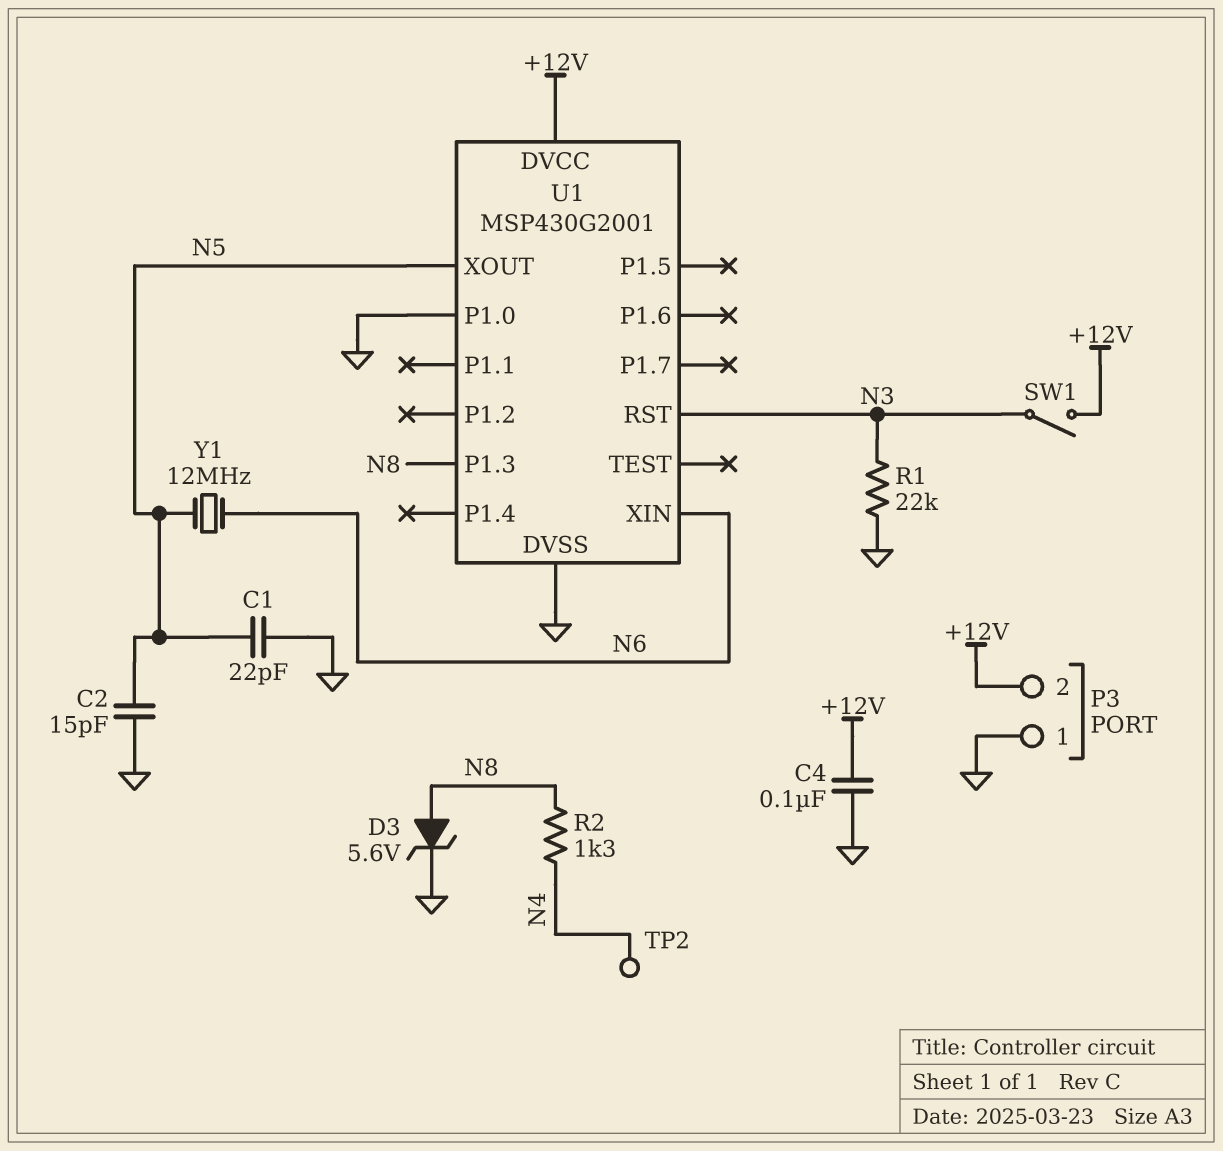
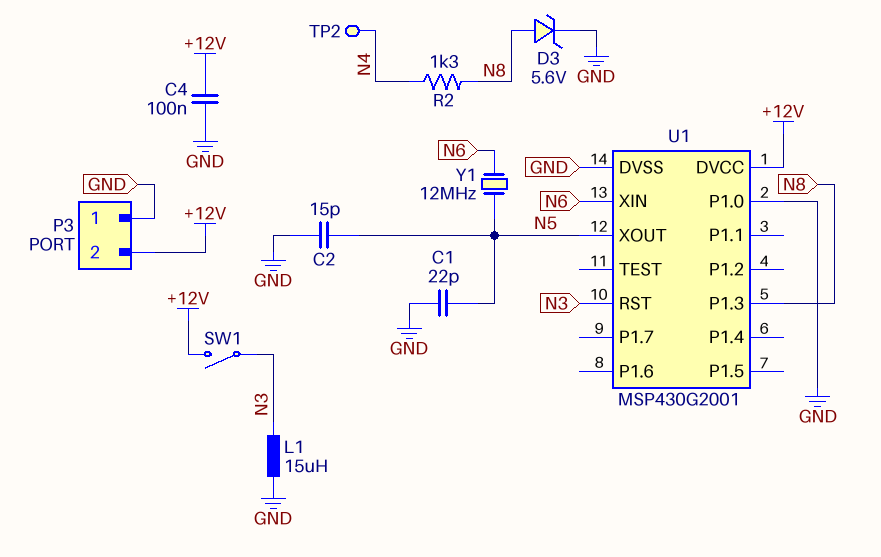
L1: none -> 15uH (GND, N3)
R1: 22k (GND, N3) -> none

